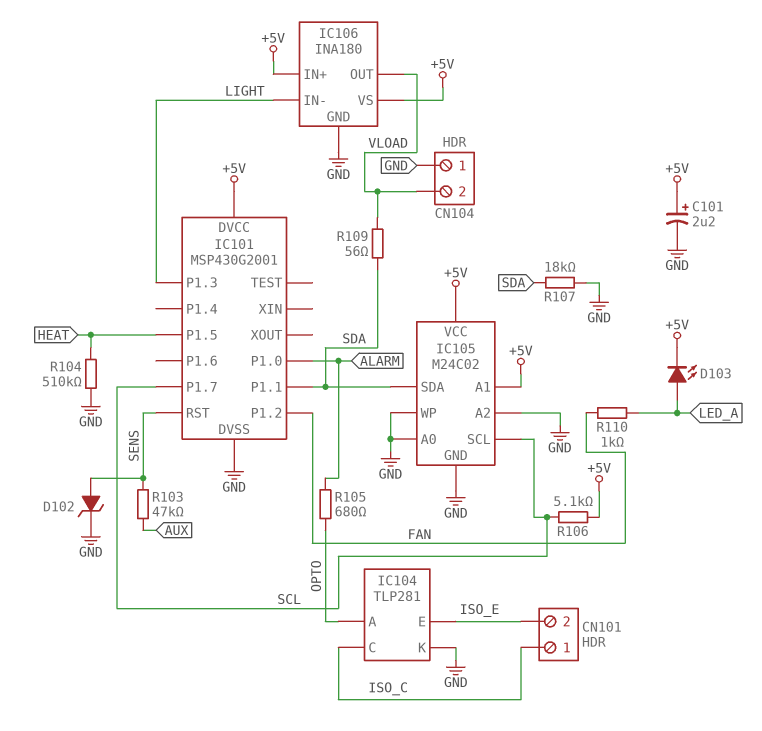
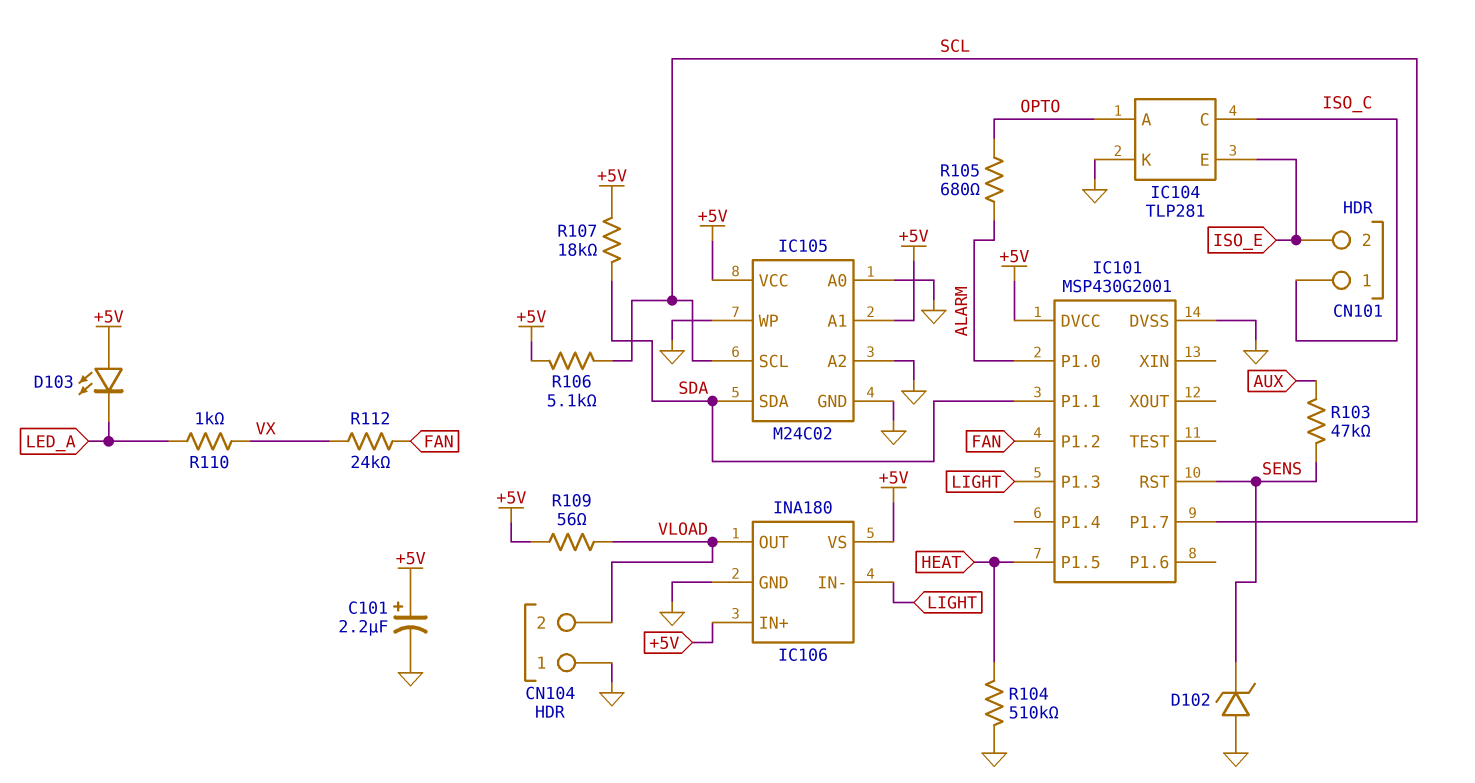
D102: zener (A SENS, K GND) -> zener (A GND, K SENS)
D103: LED (A LED_A, K +5V) -> LED (A +5V, K LED_A)
R107: 18k (GND, SDA) -> 18k (+5V, SDA)
R109: 56 (SDA, VLOAD) -> 56 (+5V, VLOAD)
R110: 1k (FAN, LED_A) -> 1k (LED_A, VX)
R112: none -> 24k (FAN, VX)

